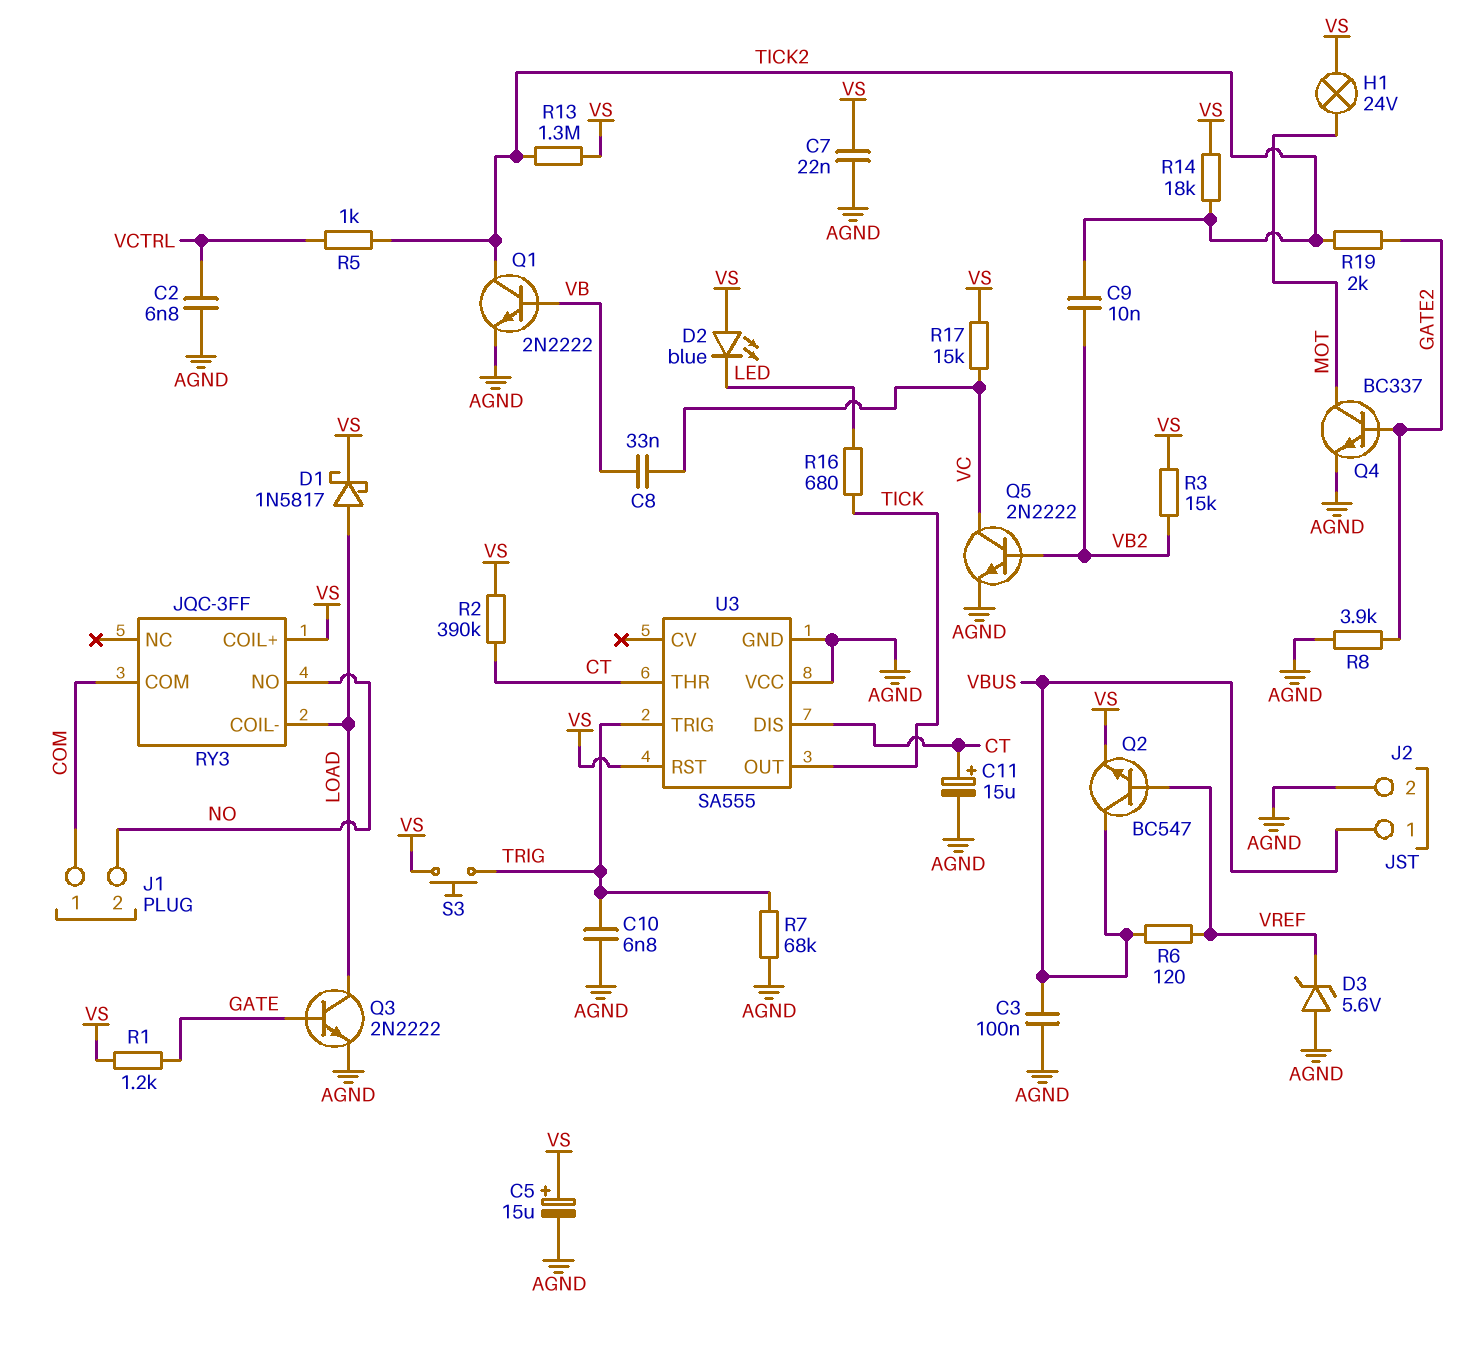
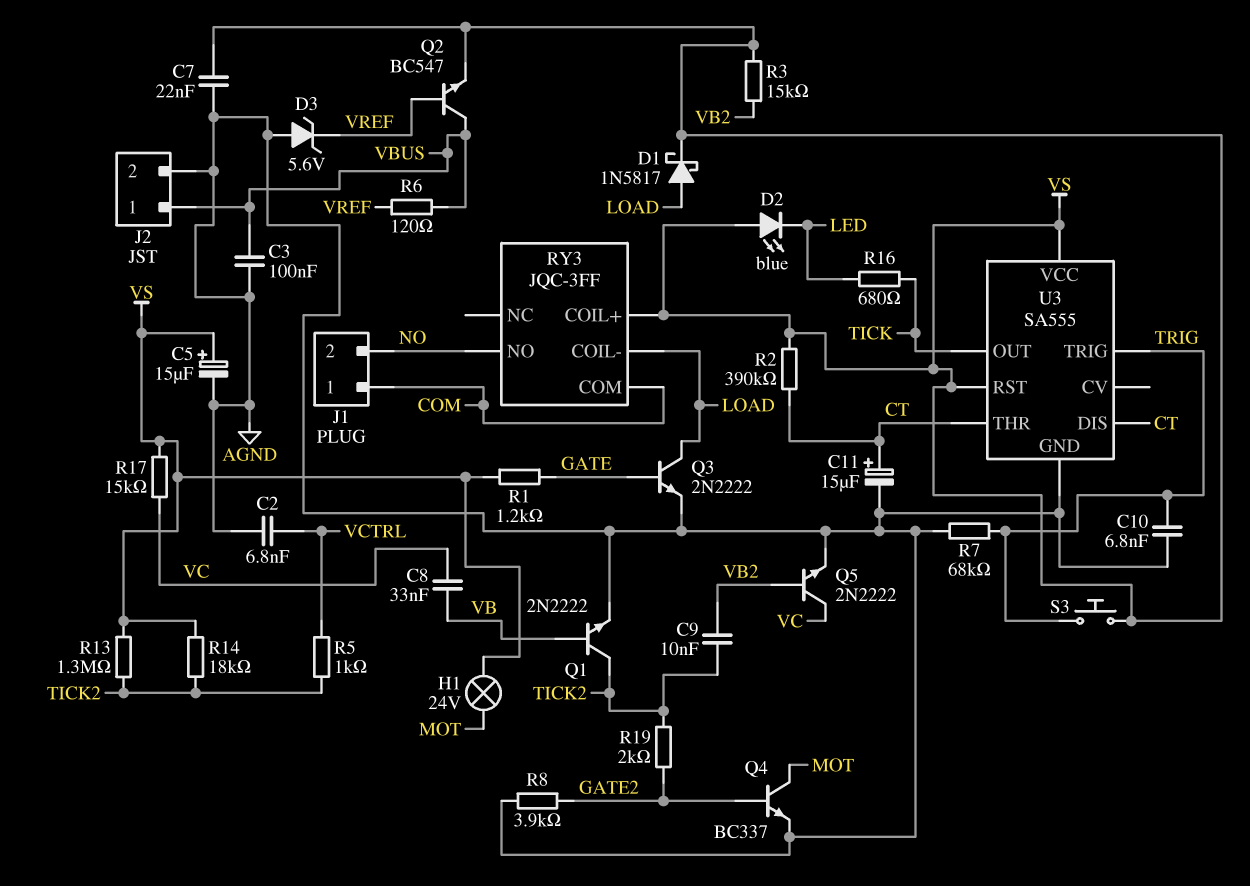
U3 pin VCC: AGND -> VS

